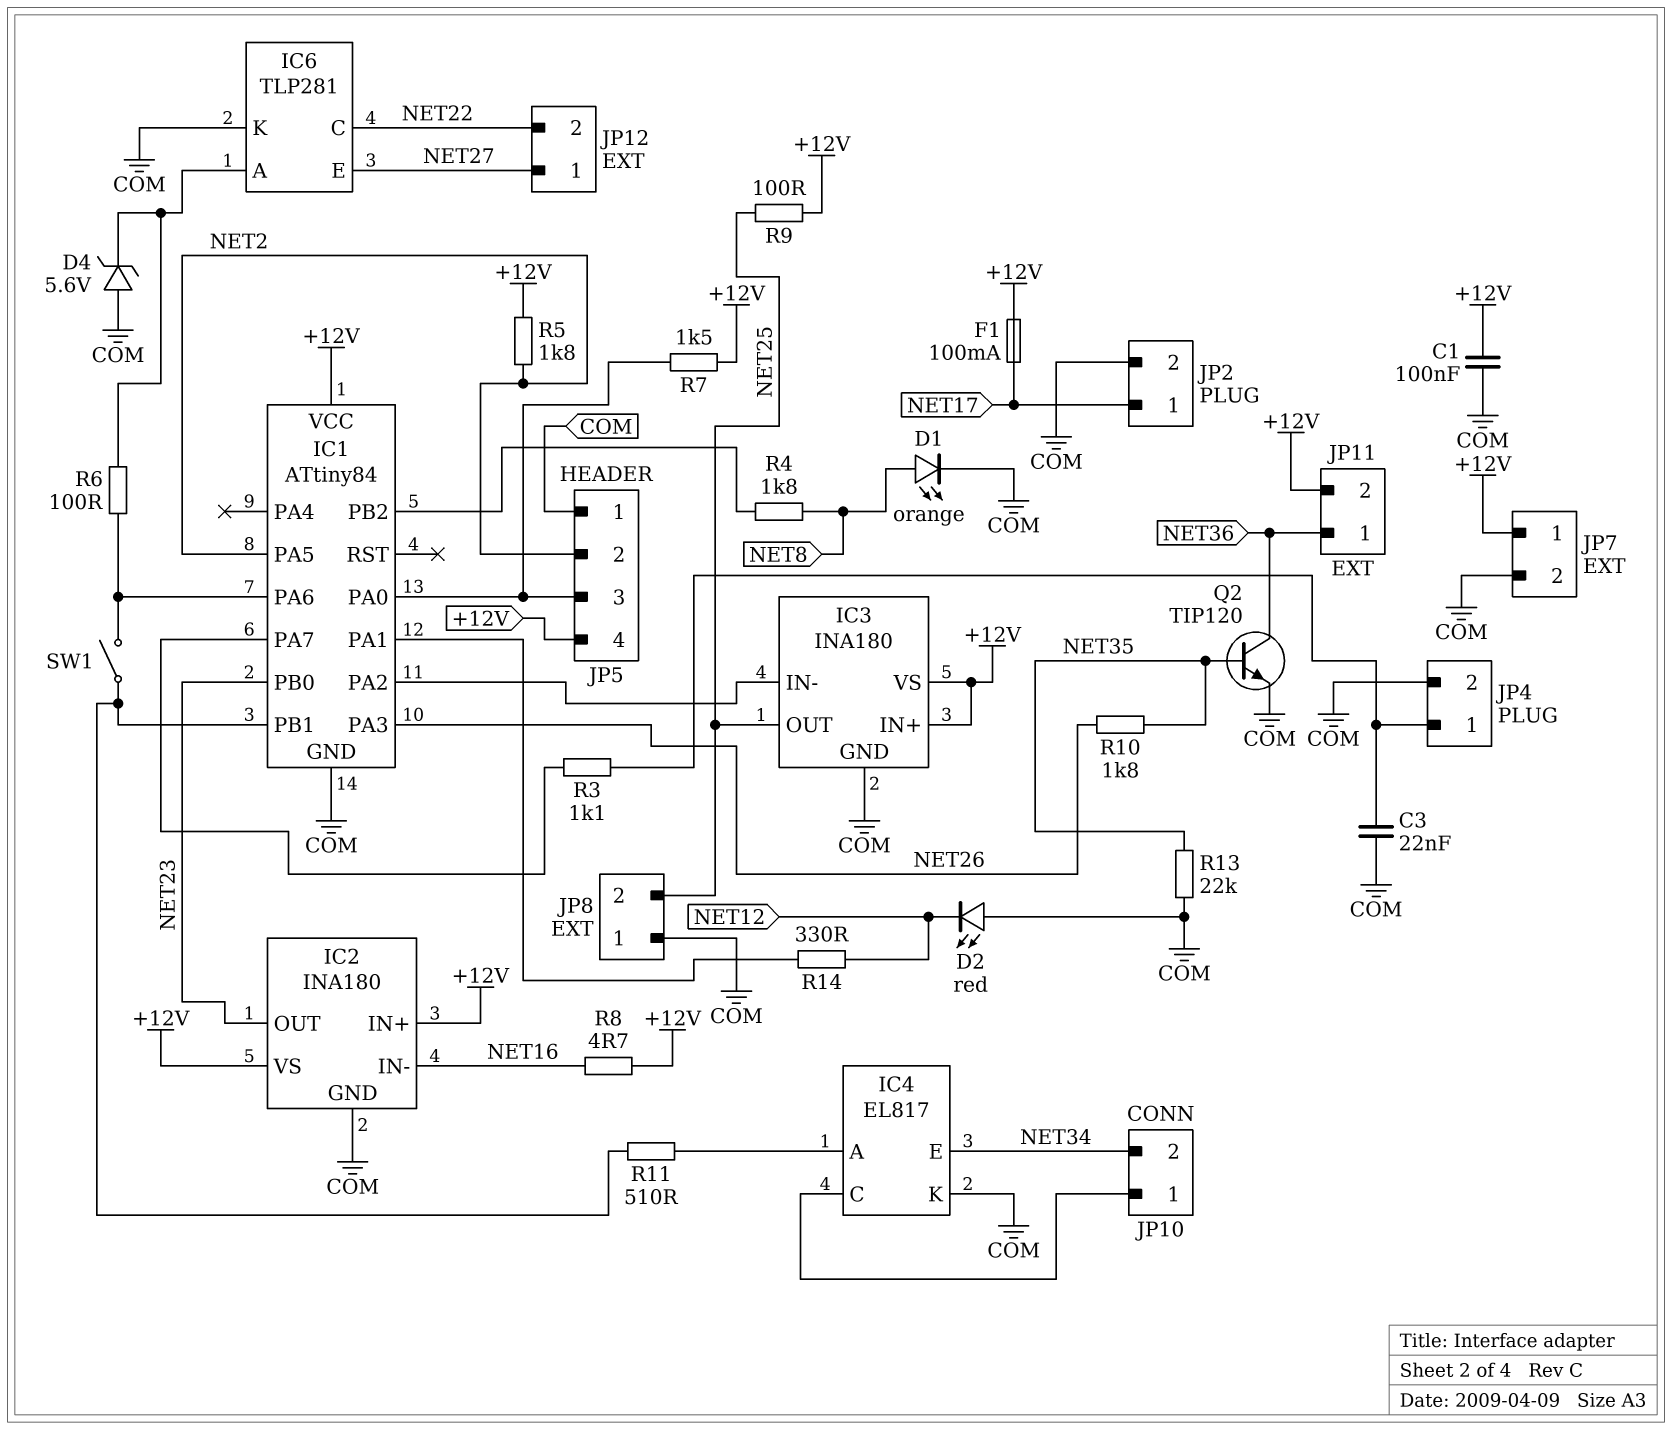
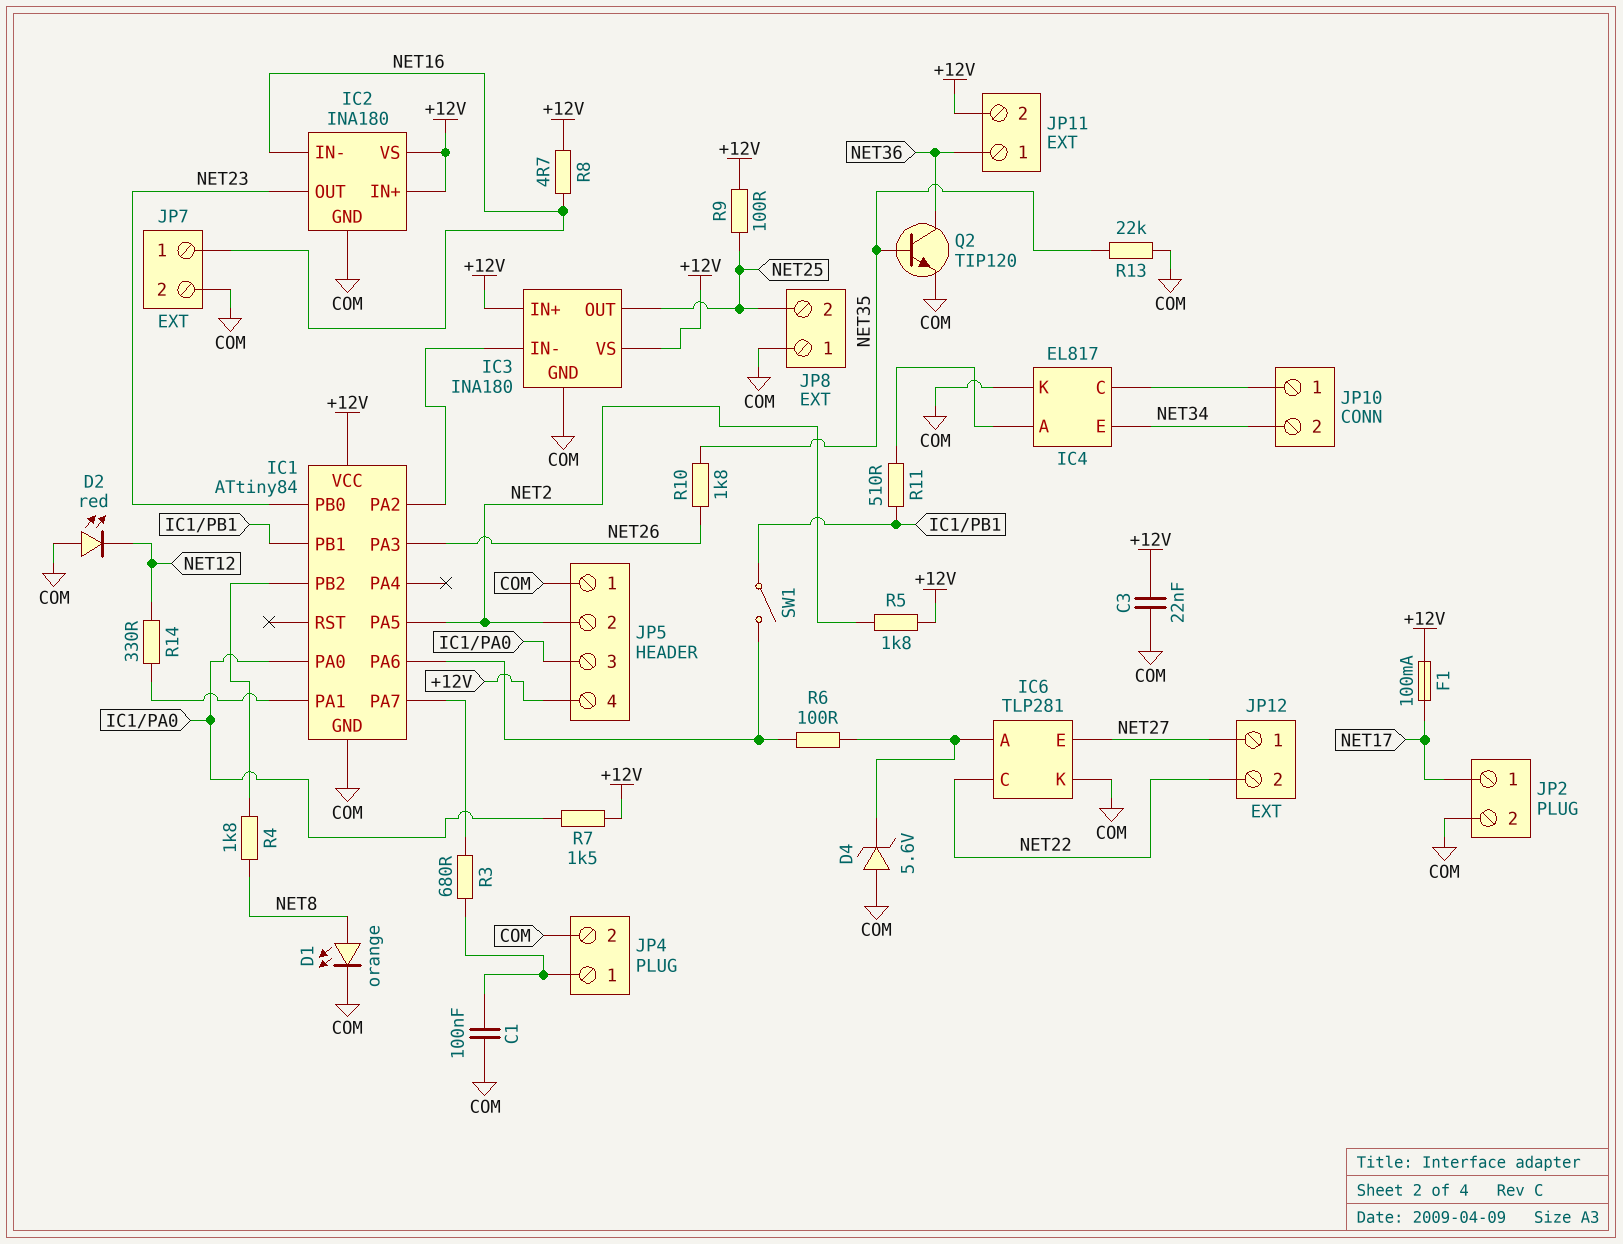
C1: 100nF (+12V, COM) -> 100nF (COM, JP4/1)
C3: 22nF (COM, JP4/1) -> 22nF (+12V, COM)
JP7 pin 1: +12V -> NET16
R3: 1.1k (IC1/PA7, JP4/1) -> 680 (IC1/PA7, JP4/1)

